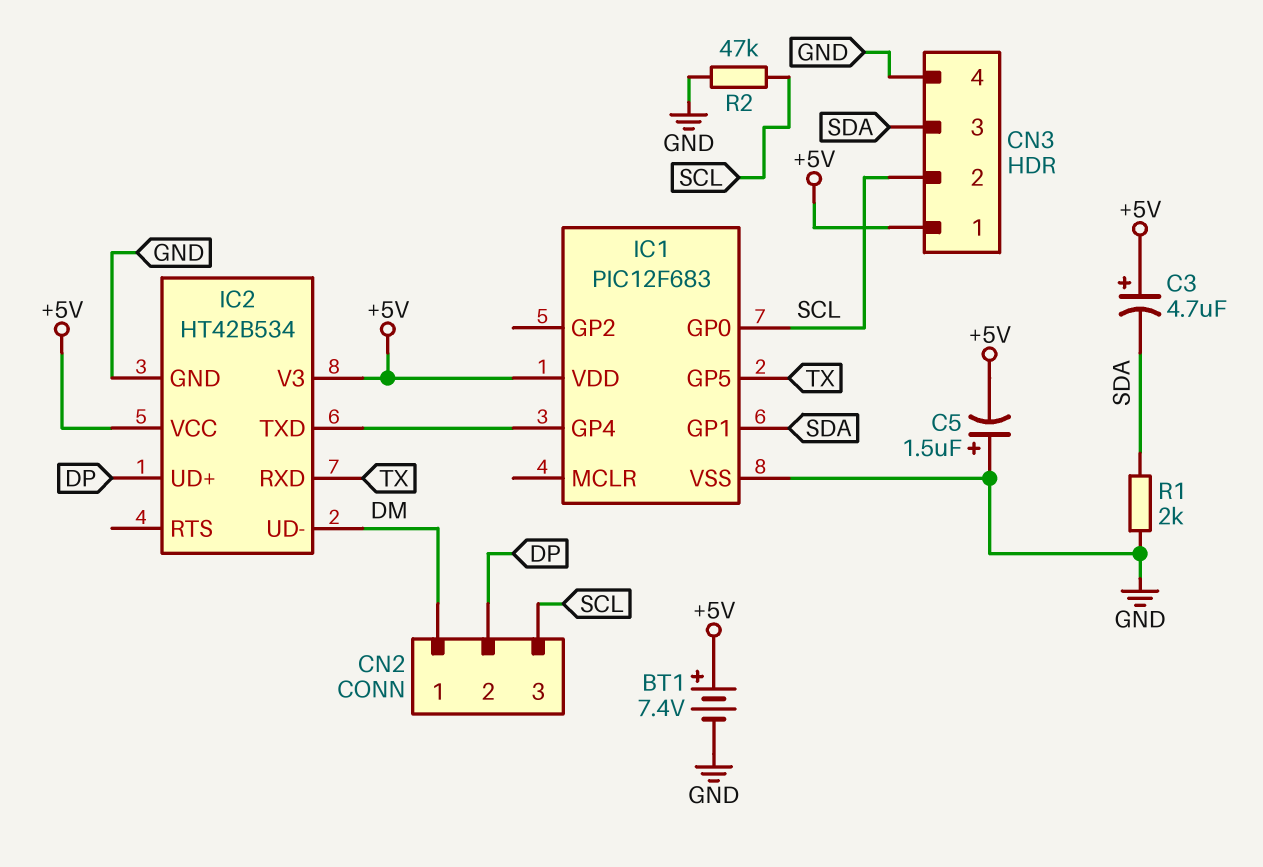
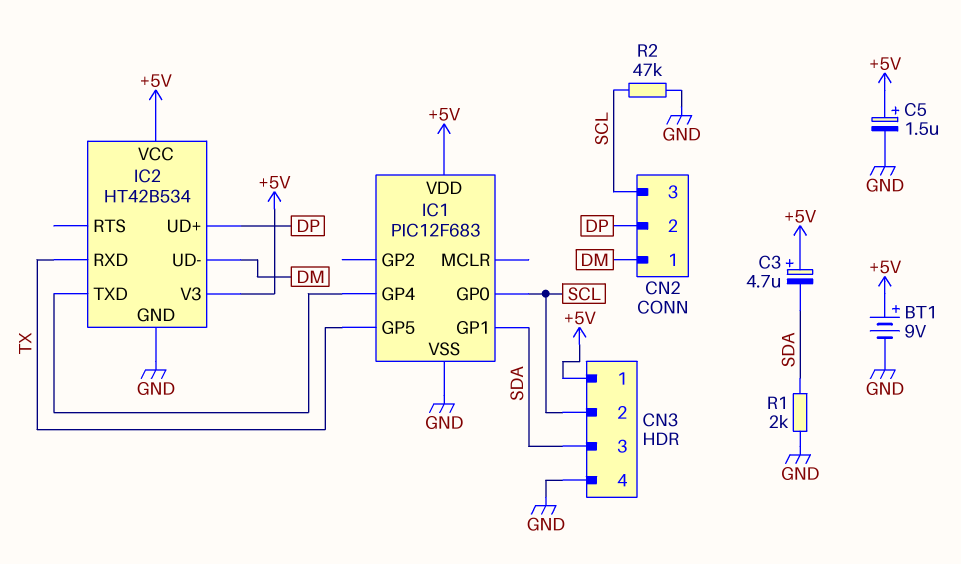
BT1: 7.4V (plus +5V, minus GND) -> 9V (plus +5V, minus GND)
C5: 1.5uF (plus GND, minus +5V) -> 1.5uF (plus +5V, minus GND)

